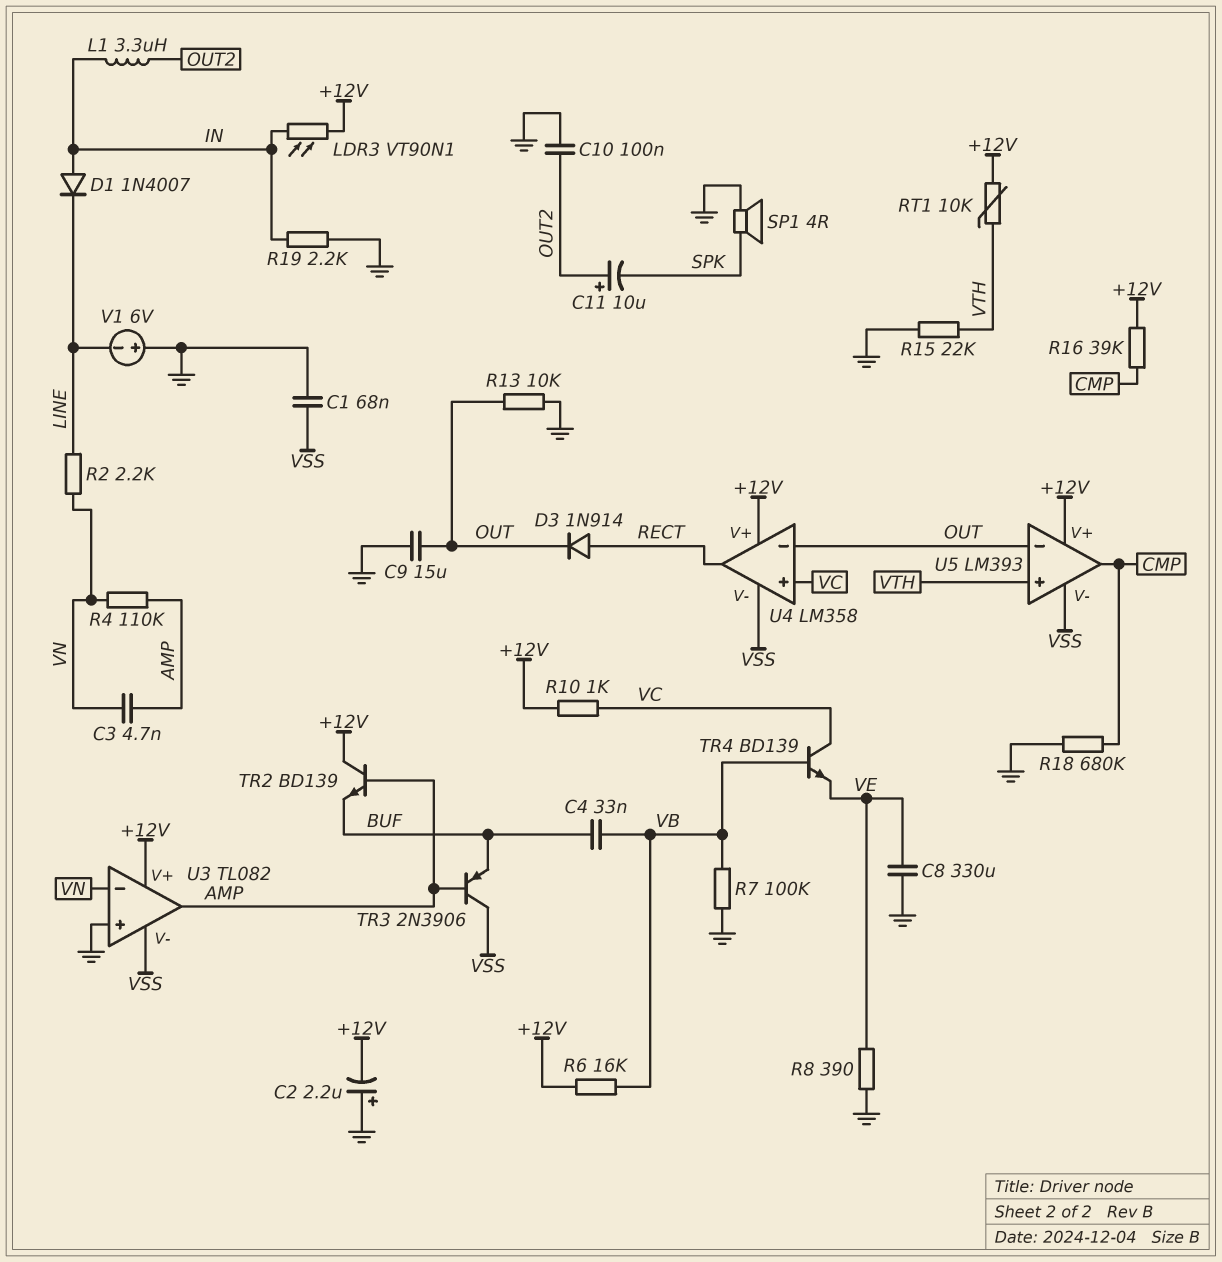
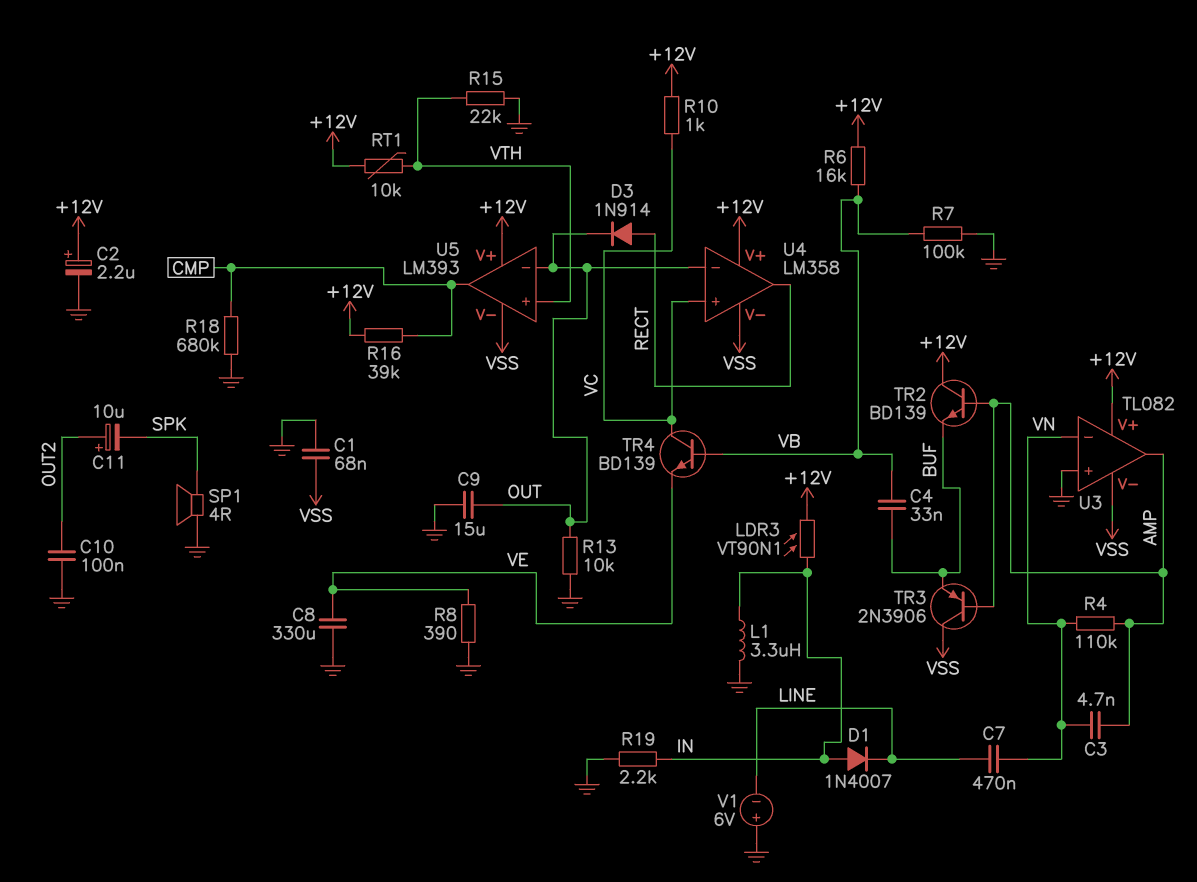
C2: 2.2uF (plus GND, minus +12V) -> 2.2uF (plus +12V, minus GND)
C7: none -> 470nF (LINE, VN)
L1: 3.3uH (IN, OUT2) -> 3.3uH (GND, IN)
R2: 2.2k (LINE, VN) -> none

